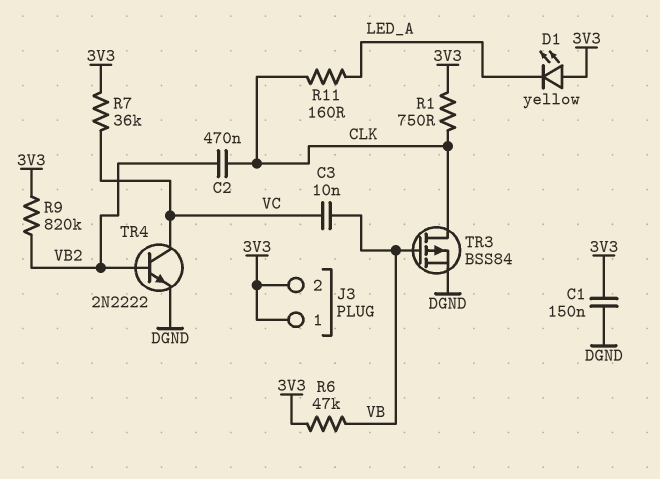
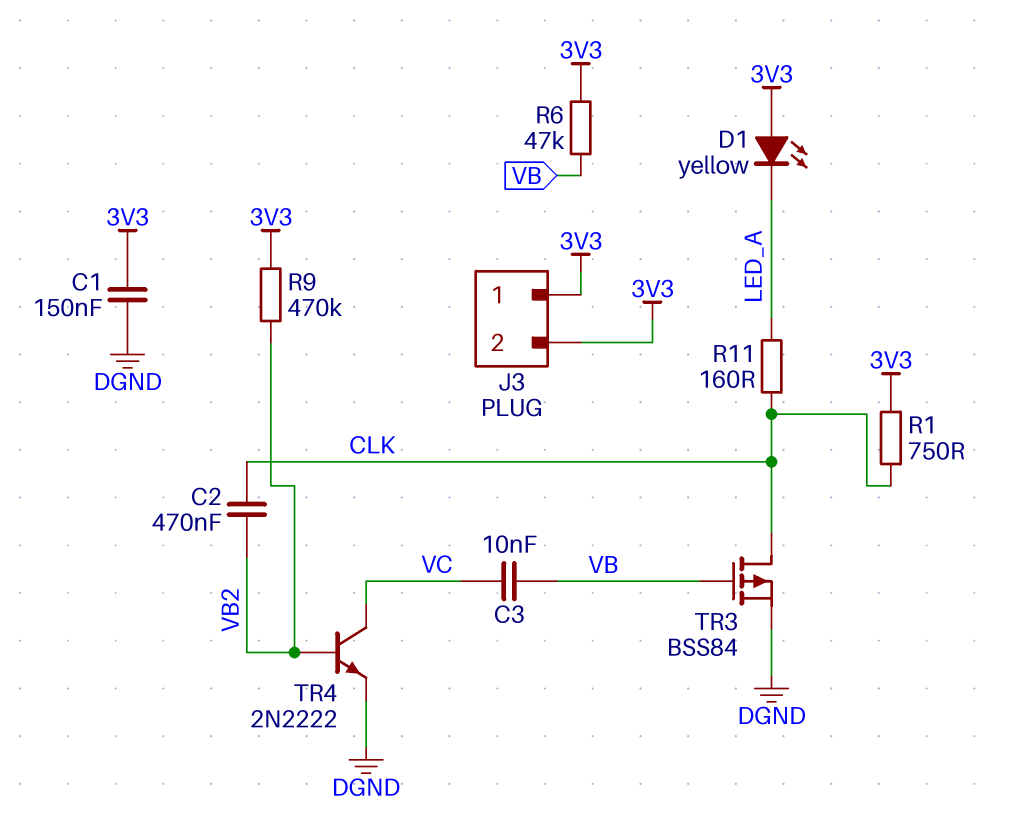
R7: 36k (3V3, VC) -> none
R9: 820k (3V3, VB2) -> 470k (3V3, VB2)

